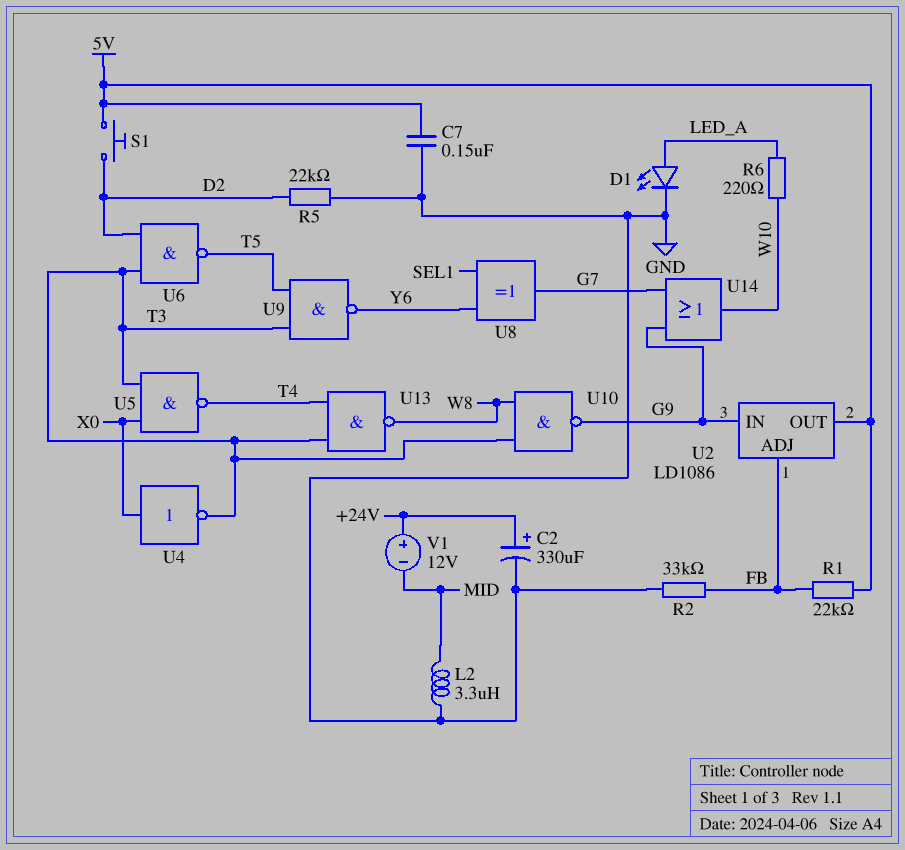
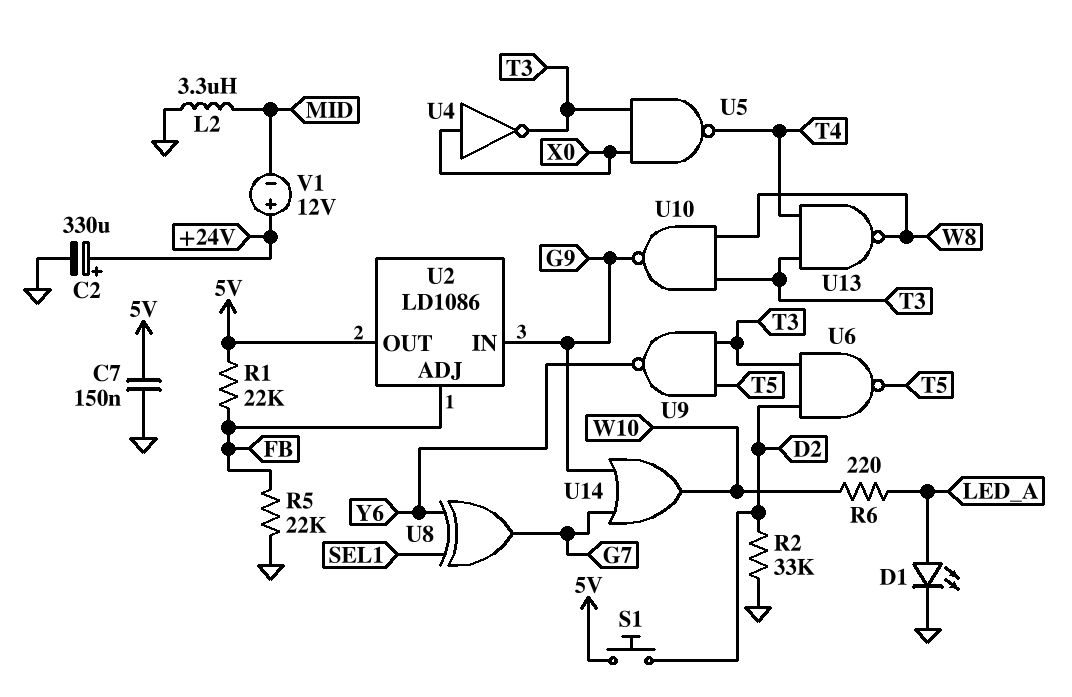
R2: 33k (FB, GND) -> 33k (D2, GND)
R5: 22k (D2, GND) -> 22k (FB, GND)

